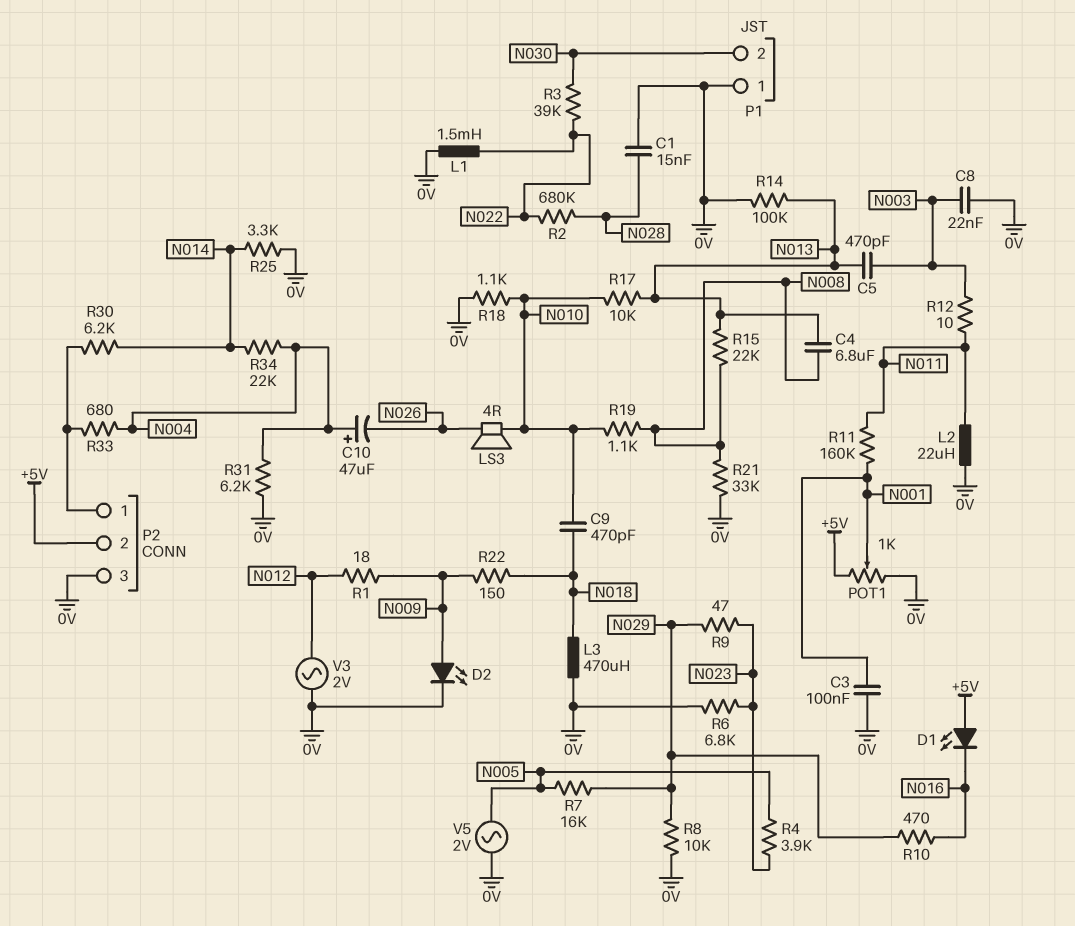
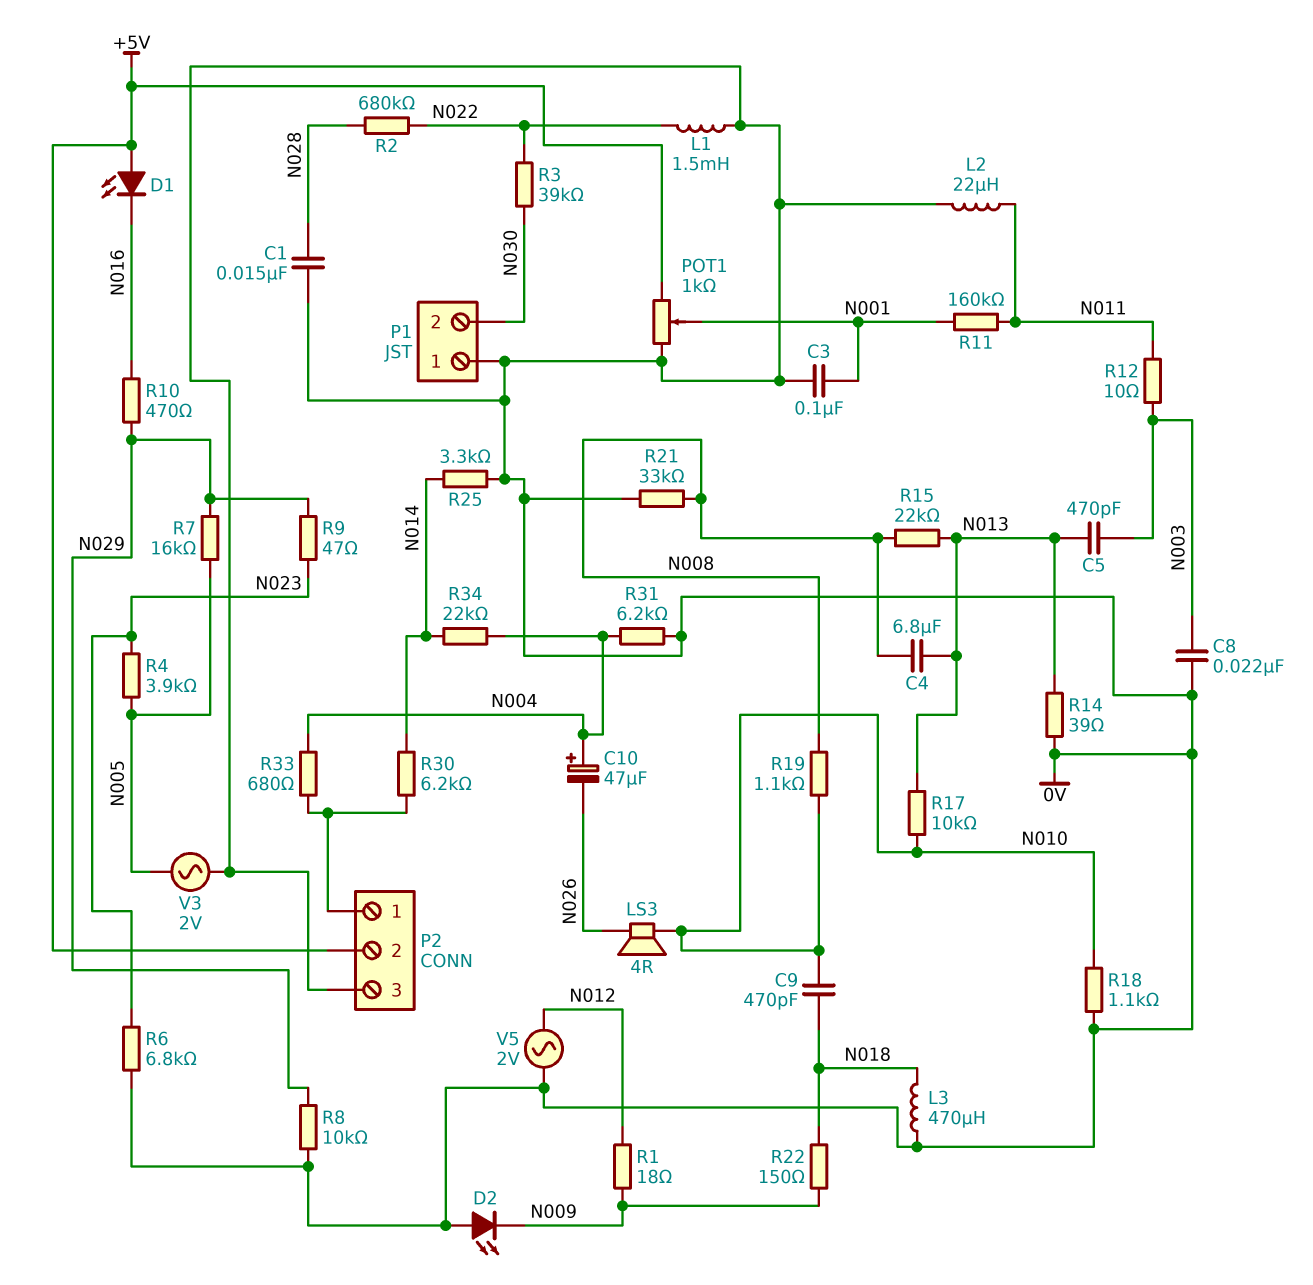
D2: LED (A N009, K 0V) -> LED (A 0V, K N009)
R14: 100k (0V, N013) -> 39 (0V, N013)
V3: AC 2V (0V, N012) -> AC 2V (0V, N005)
V5: AC 2V (0V, N005) -> AC 2V (0V, N012)

